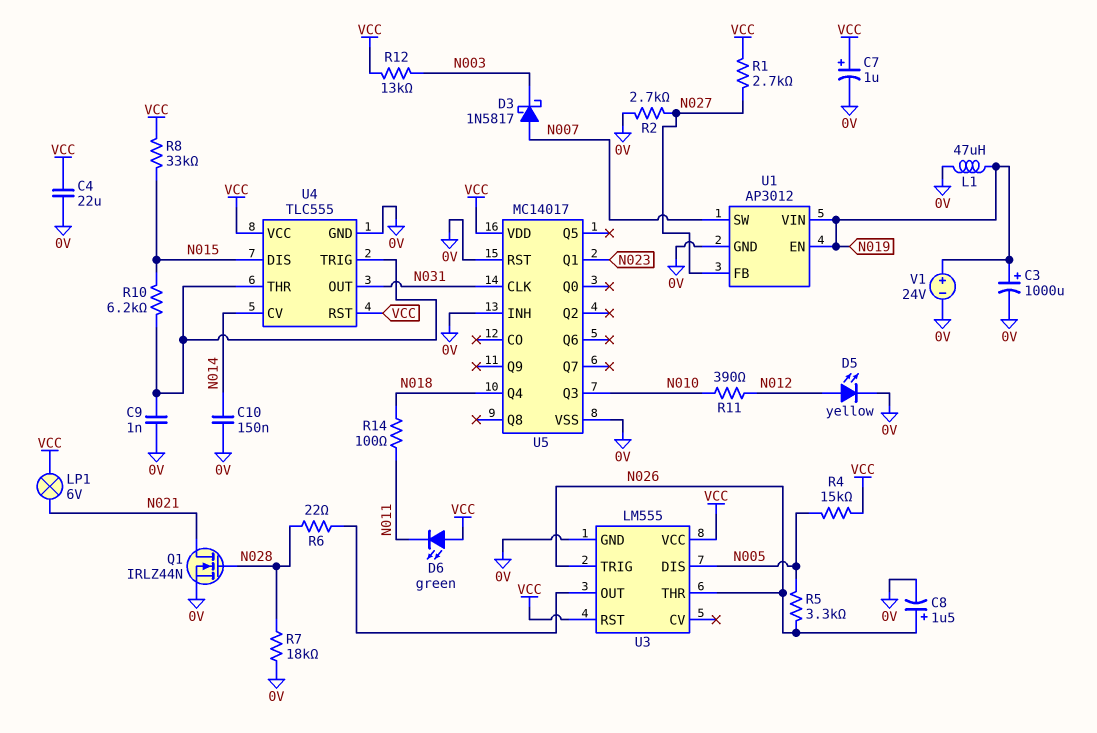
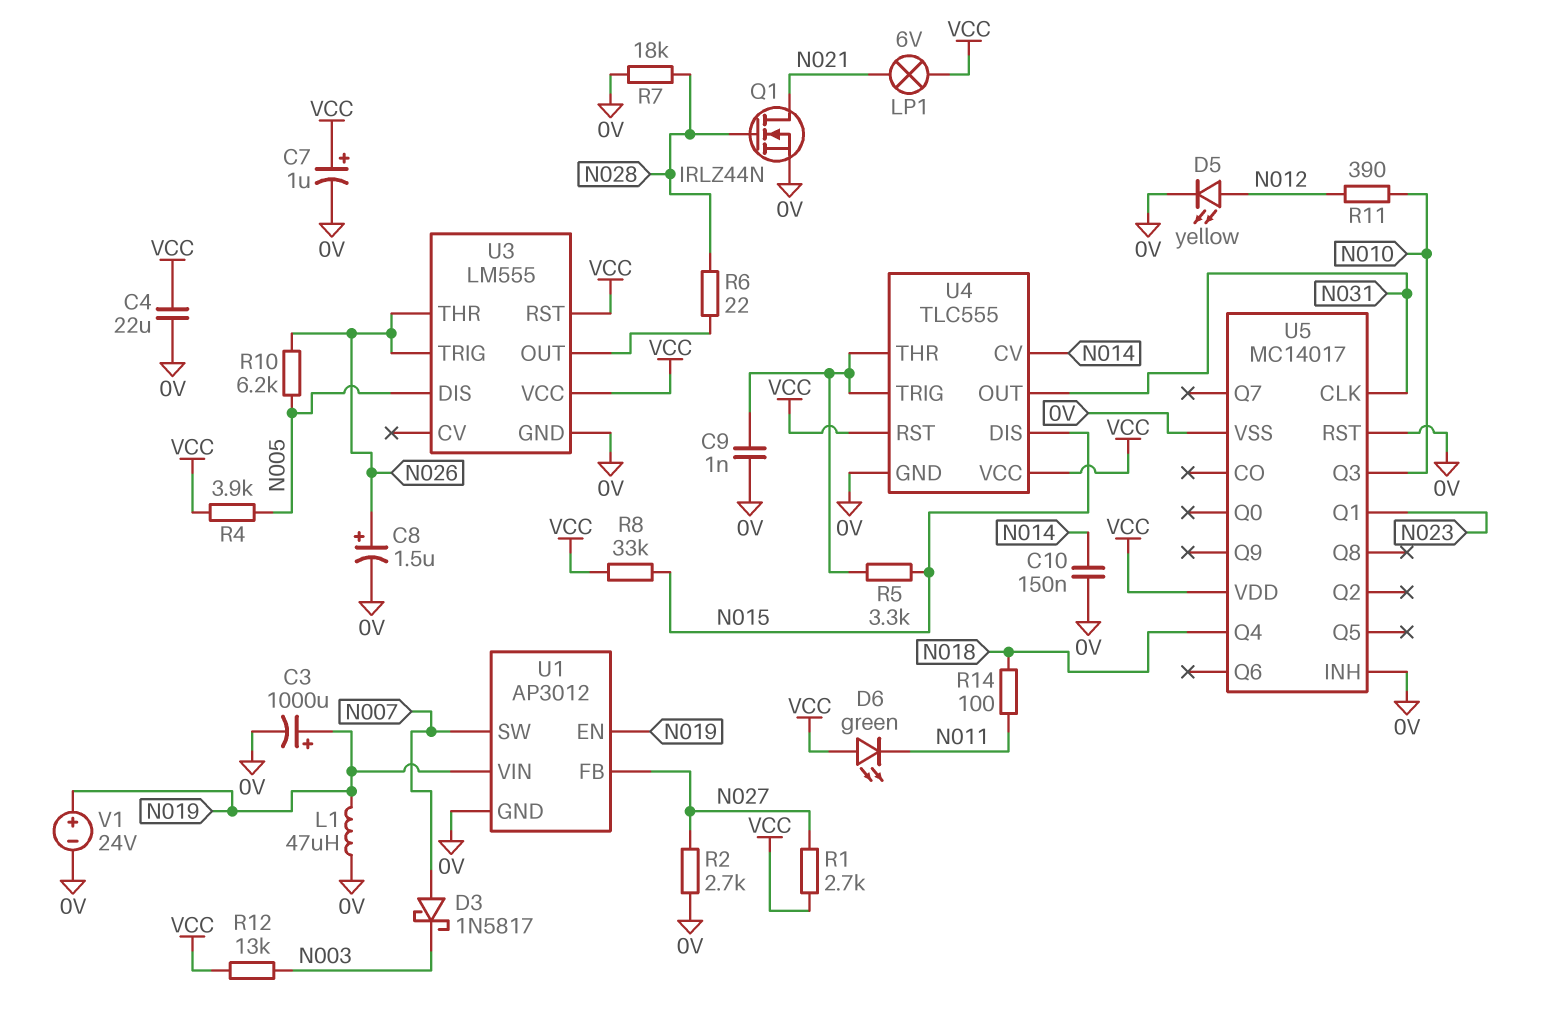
R4: 15k (N005, VCC) -> 3.9k (N005, VCC)
R5: 3.3k (N005, N026) -> 3.3k (N015, U4/THR)
R10: 6.2k (N015, U4/THR) -> 6.2k (N005, N026)

